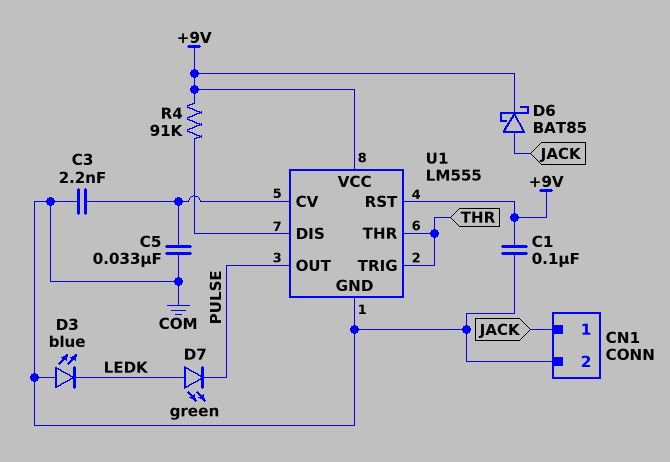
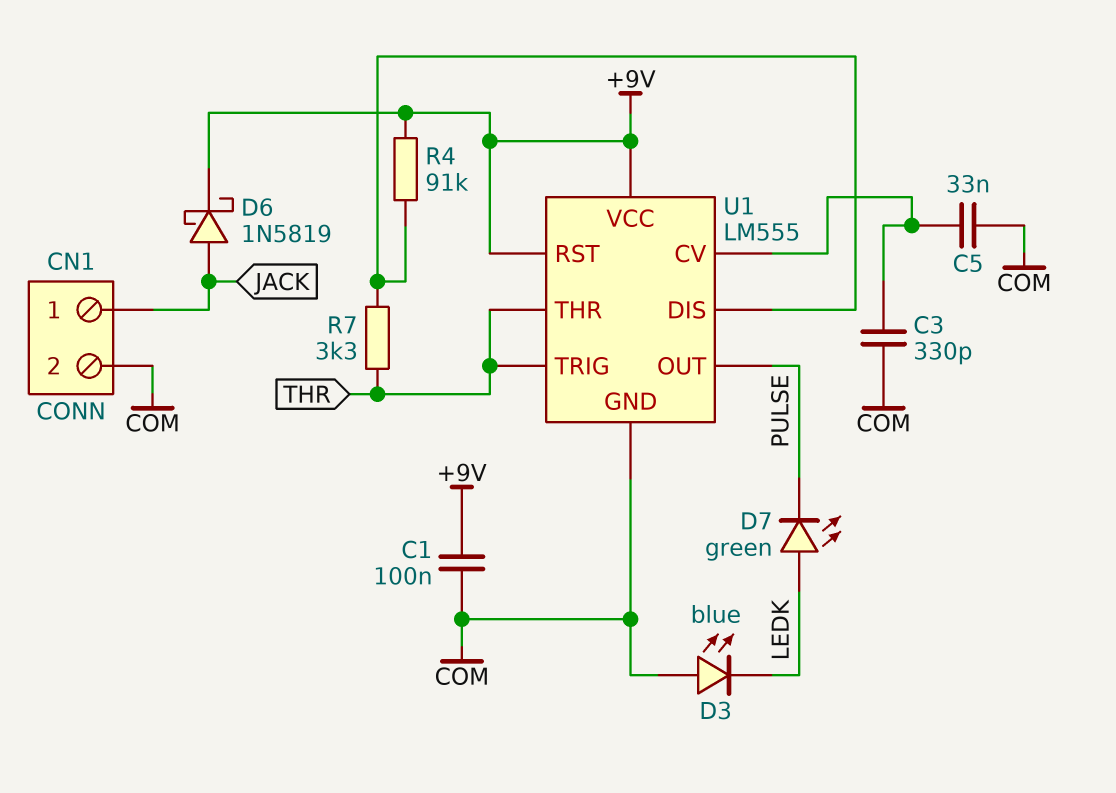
C3: 2.2nF (COM, U1/CV) -> 330pF (COM, U1/CV)
D6: schottky BAT85 (A JACK, K +9V) -> schottky 1N5819 (A JACK, K +9V)
R7: none -> 3.3k (THR, U1/DIS)

